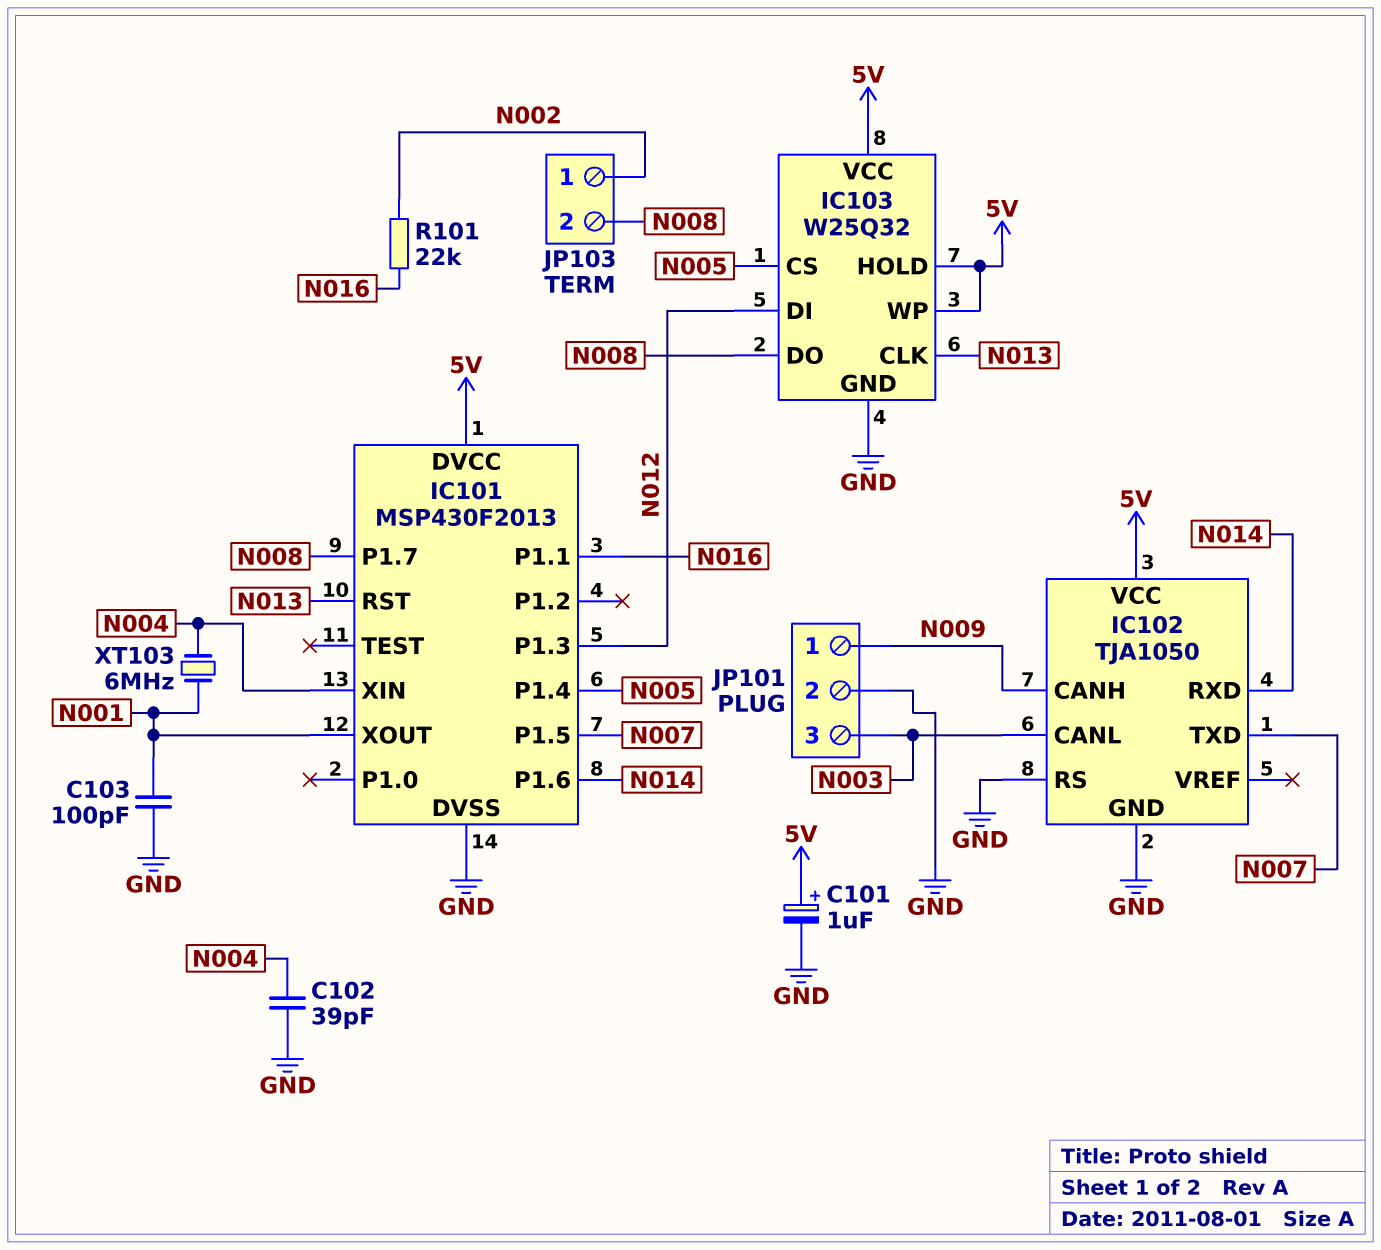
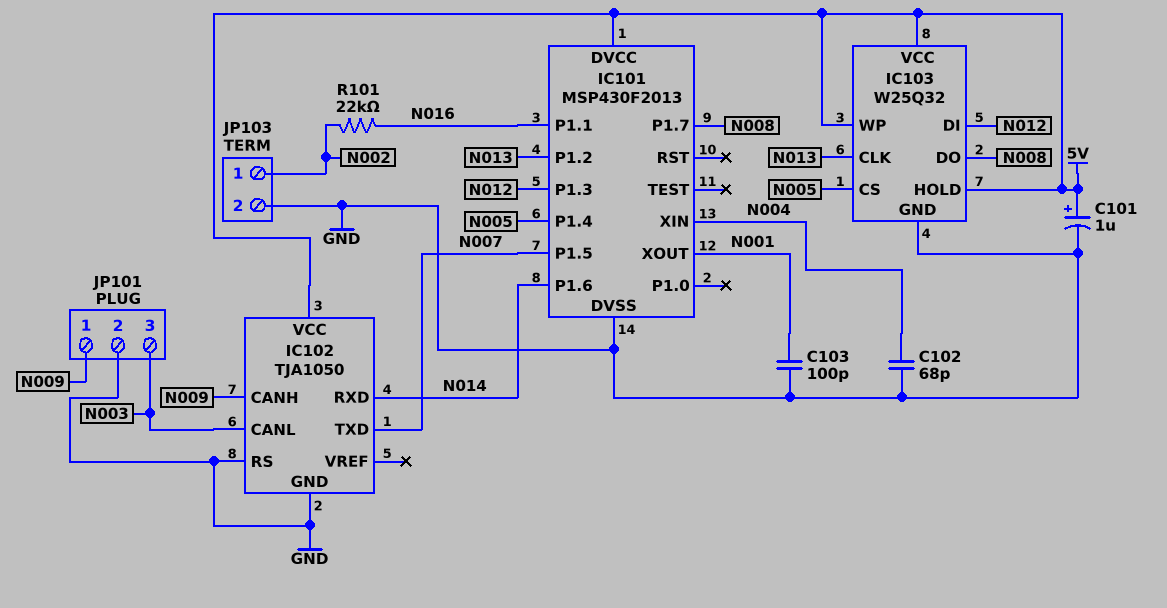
C102: 39pF (GND, N004) -> 68pF (GND, N004)
IC101 pin P1.2: none -> N013
IC101 pin RST: N013 -> none
JP103 pin 2: N008 -> GND
XT103: 6MHz (N001, N004) -> none

